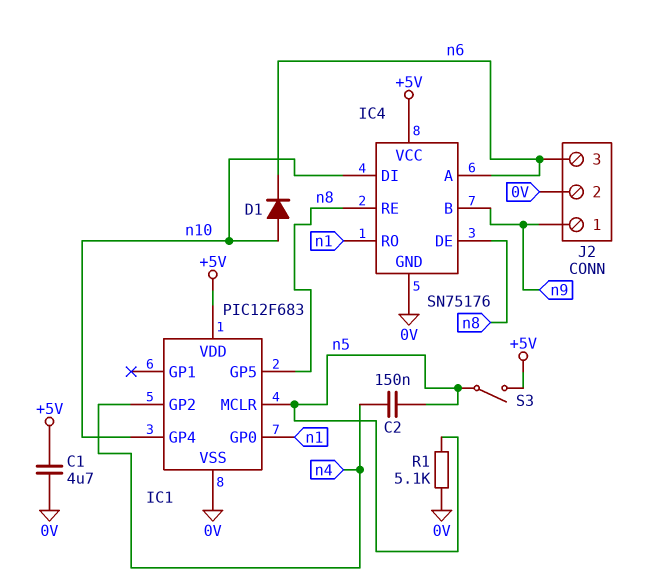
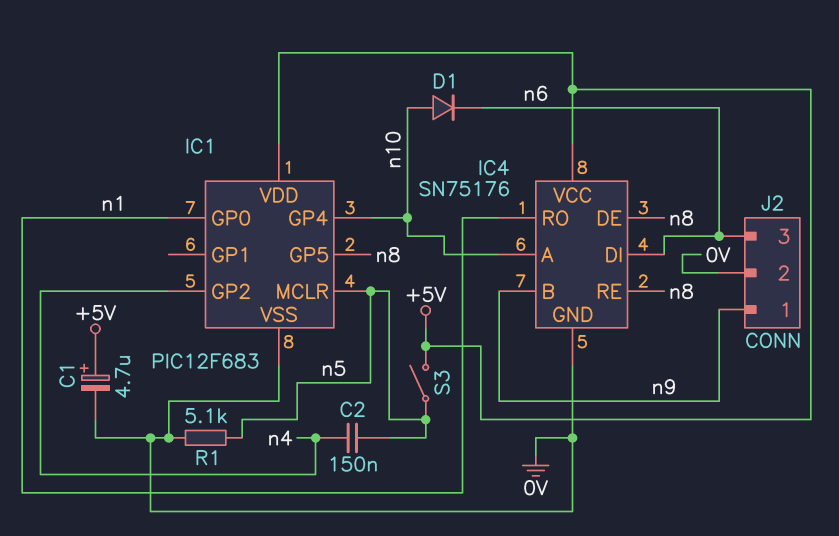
C1: 4.7uF (+5V, 0V) -> 4.7uF (plus +5V, minus 0V)
IC4 pin A: n6 -> n10
IC4 pin DI: n10 -> n6

